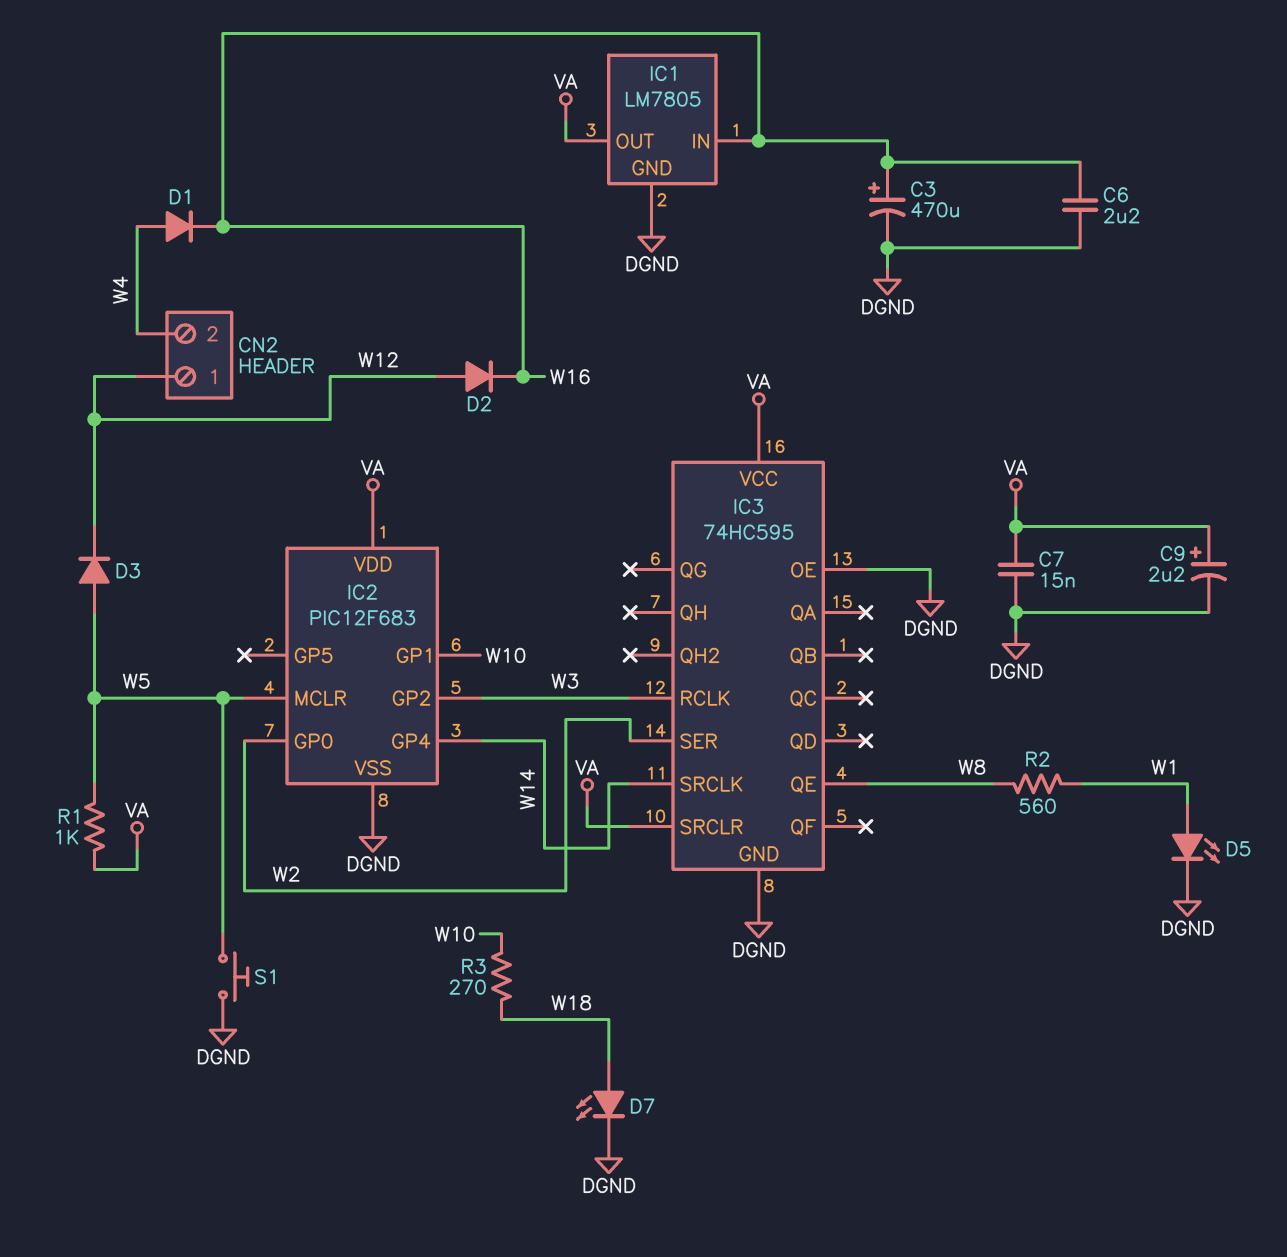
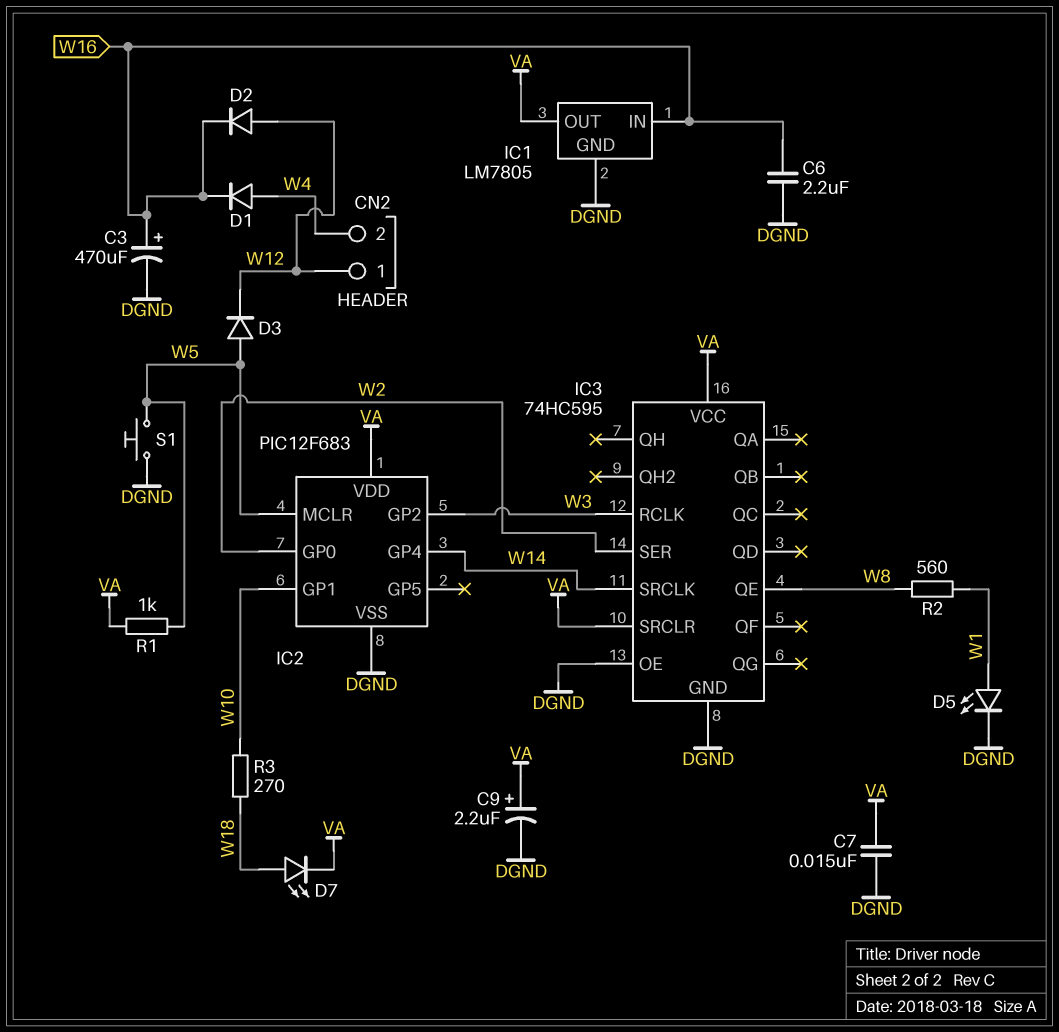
D7: LED (A W18, K DGND) -> LED (A W18, K VA)

